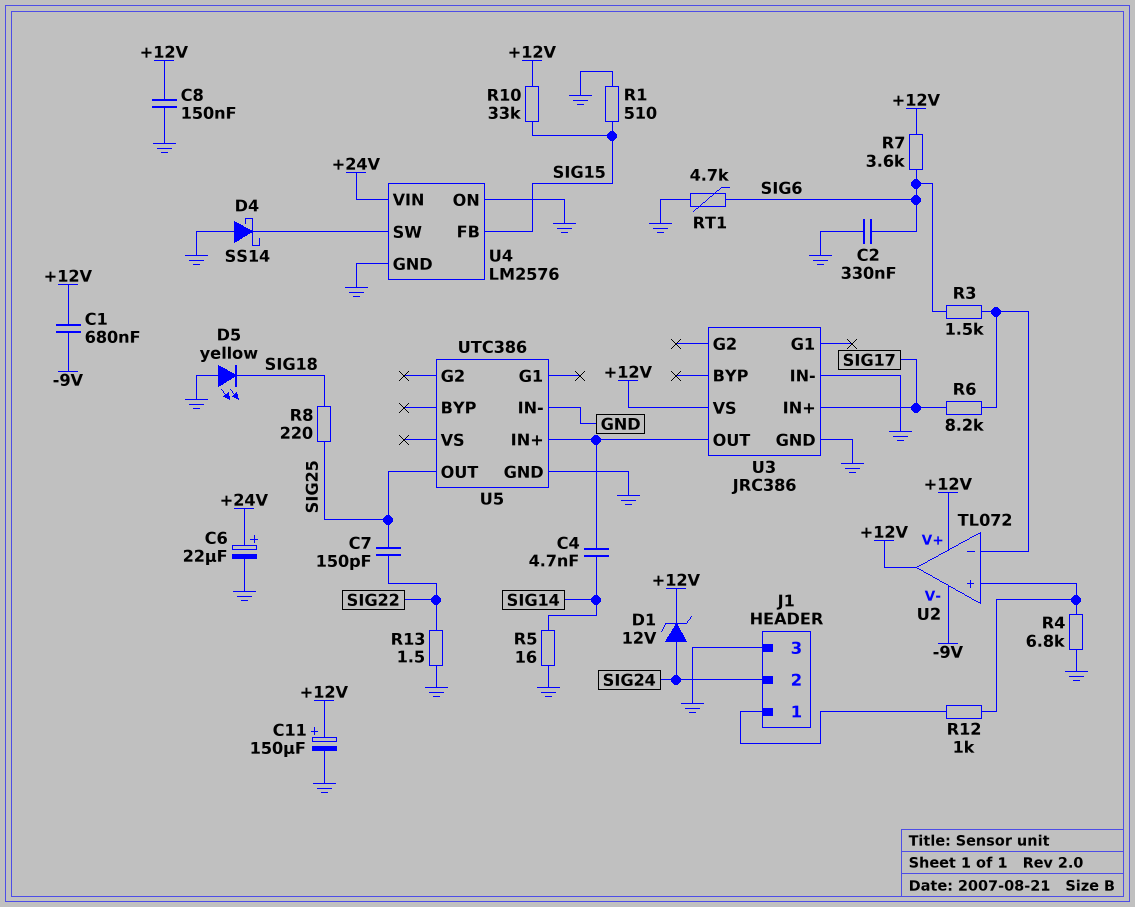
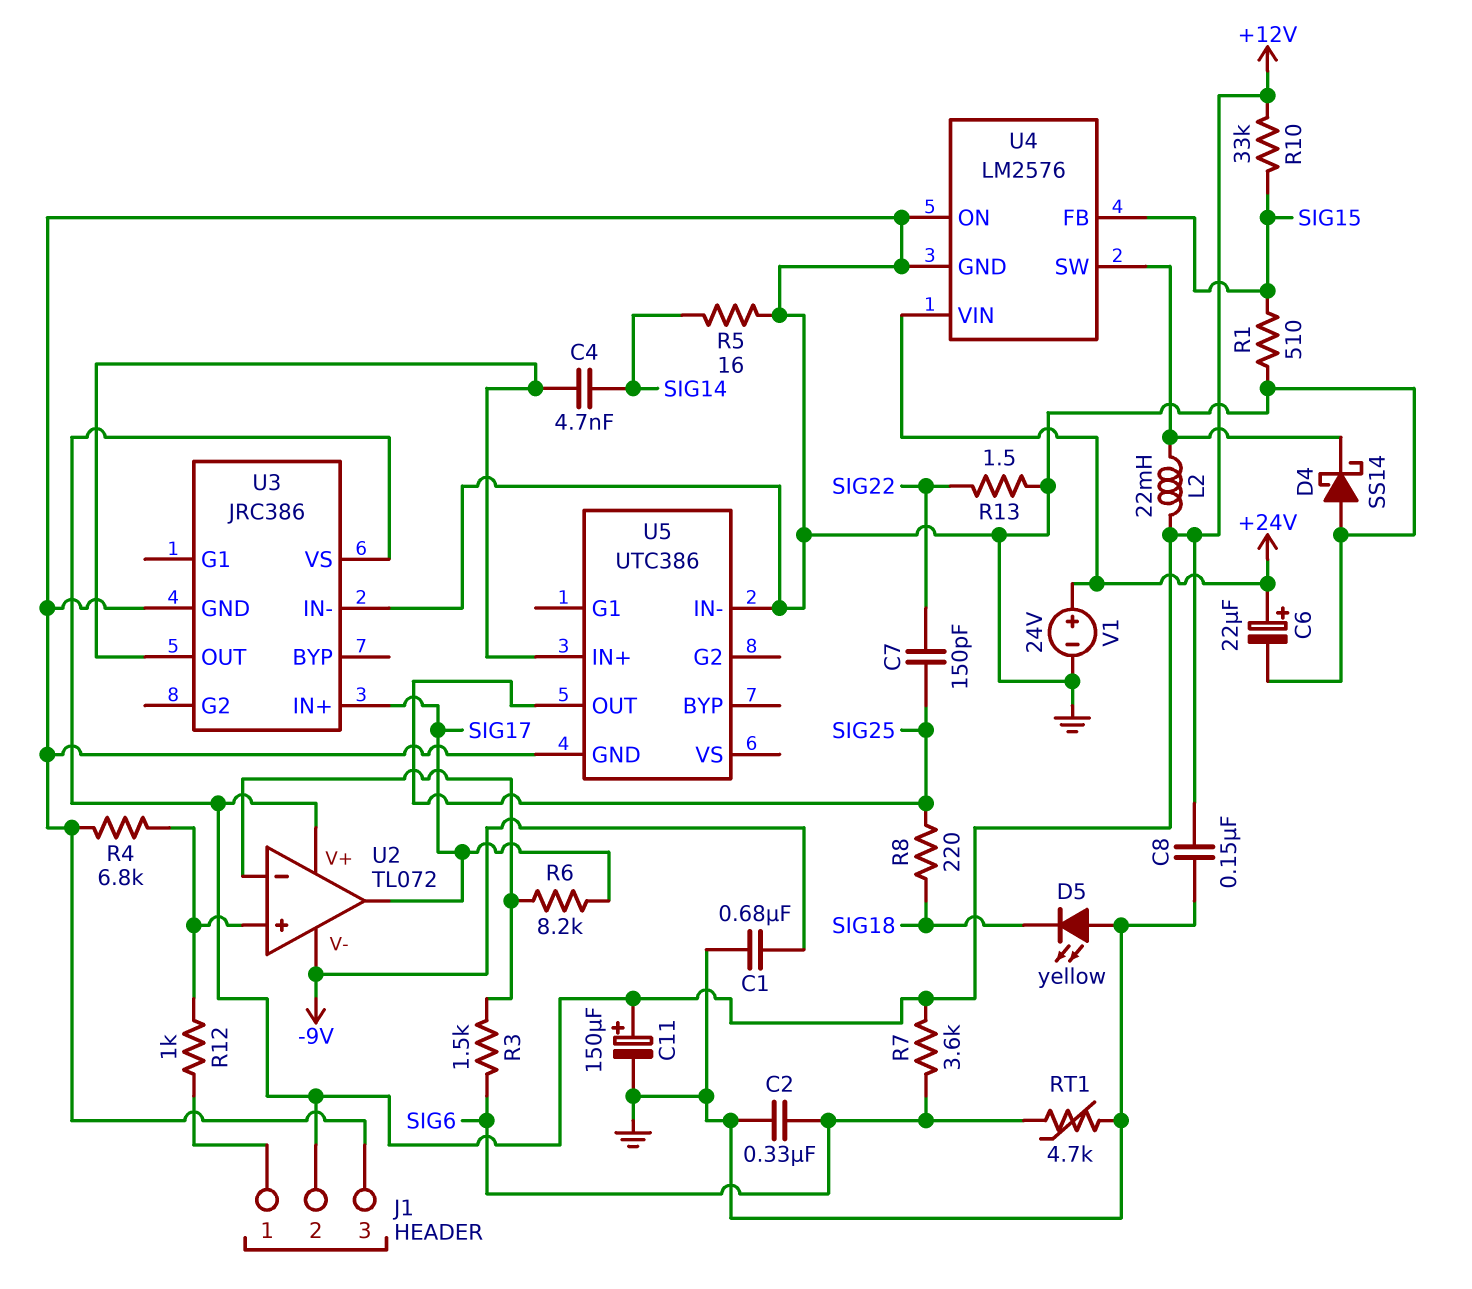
C1: 680nF (+12V, -9V) -> 680nF (-9V, GND)
D1: zener 12V (A SIG24, K +12V) -> none
J1 pin 2: SIG24 -> +12V
L2: none -> 22mH (+12V, U4/SW)
U2 pin out: +12V -> SIG17
V1: none -> 24V (plus +24V, minus GND)

